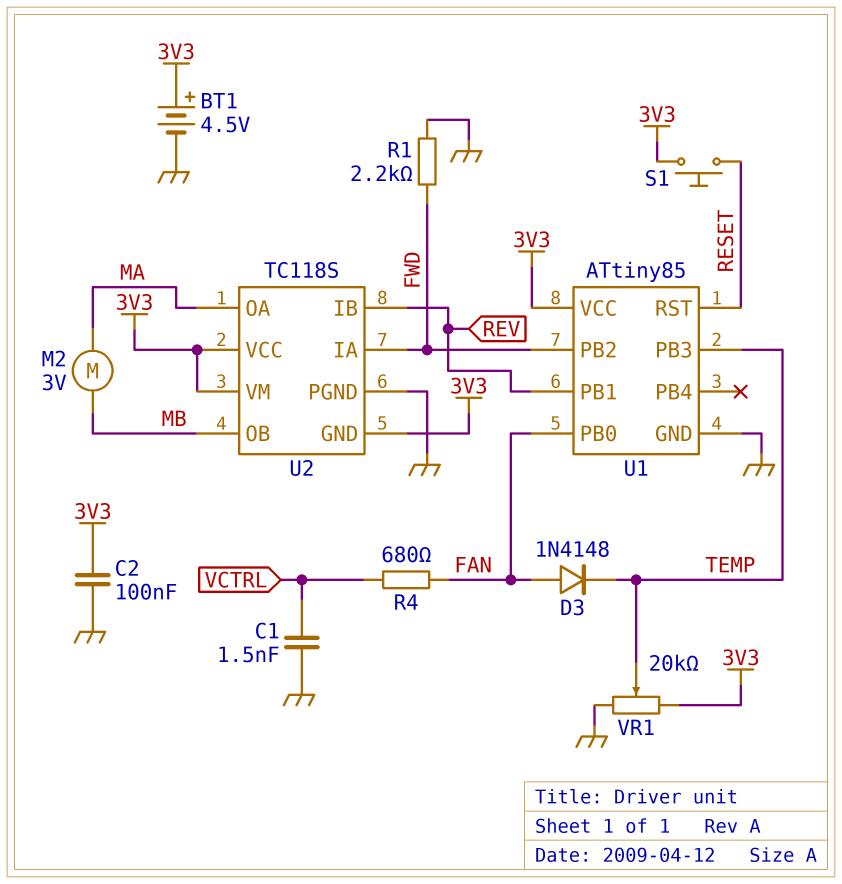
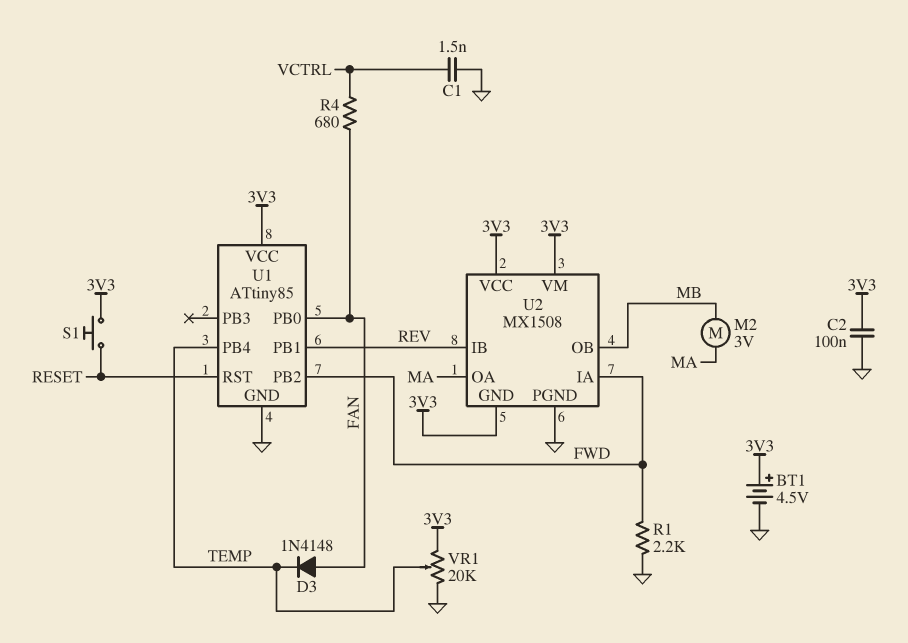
U1 pin PB3: TEMP -> none
U1 pin PB4: none -> TEMP
U2: TC118S -> MX1508

